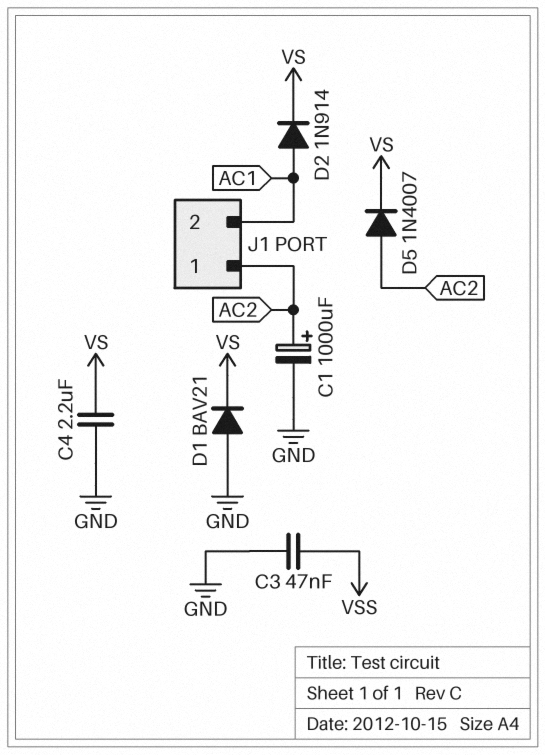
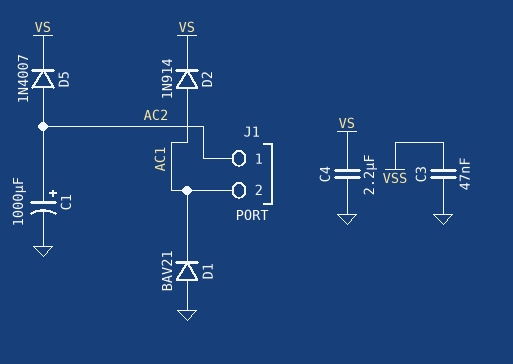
D1: diode BAV21 (A GND, K VS) -> diode BAV21 (A GND, K AC1)

